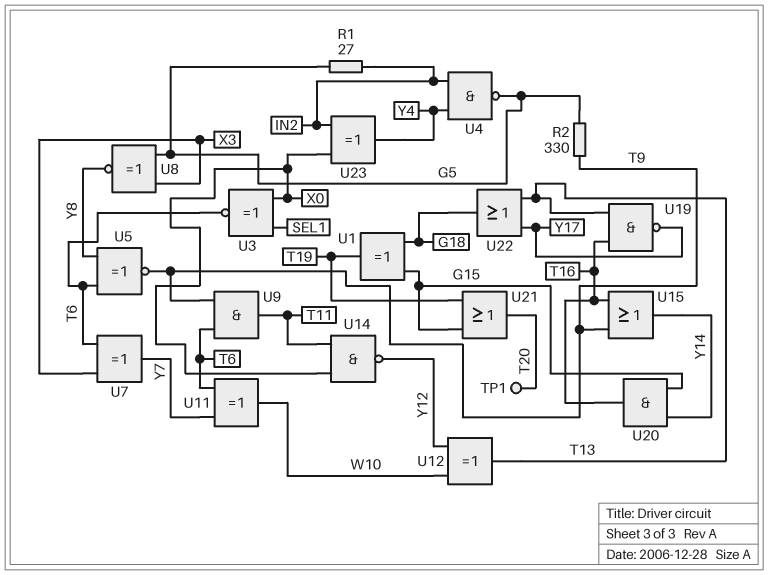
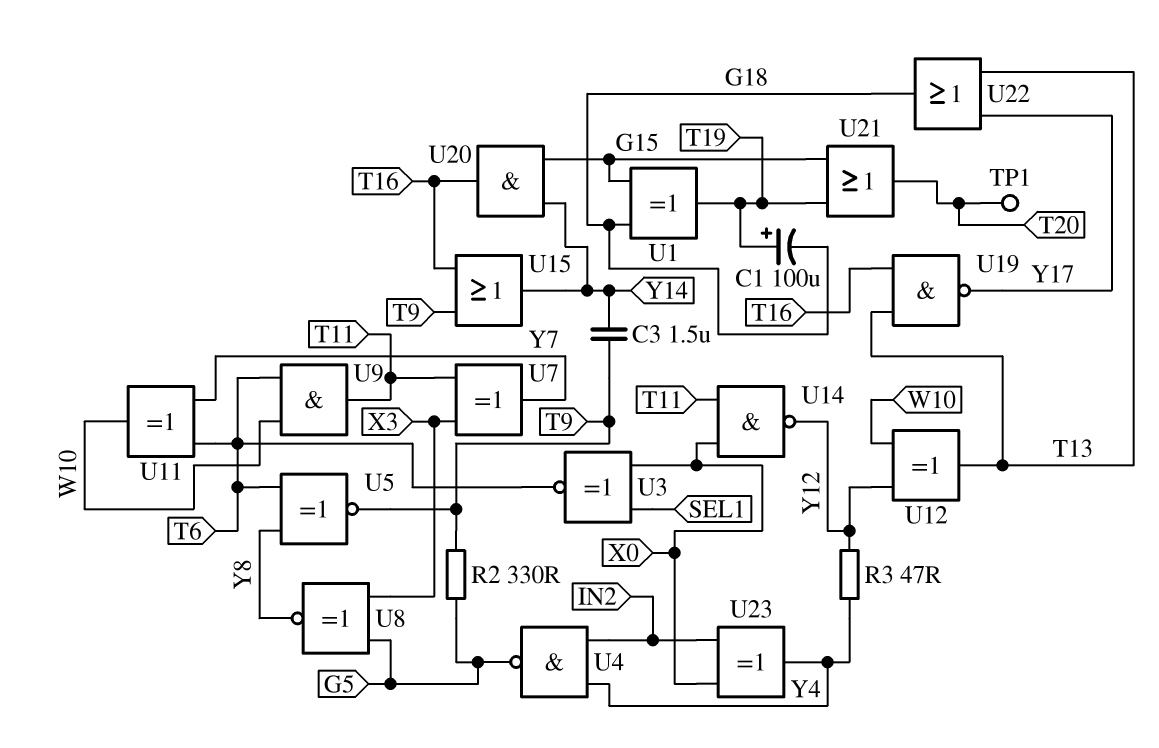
C1: none -> 100uF (plus T19, minus G18)
C3: none -> 1.5uF (T9, Y14)
R1: 27 (G5, IN2) -> none
R3: none -> 47 (Y4, Y12)
U7: XOR (in T6, in X3, out Y7) -> XOR (in T11, in X3, out Y7)
U9: AND (in T6, in T9, out T11) -> AND (in T6, in W10, out T11)

